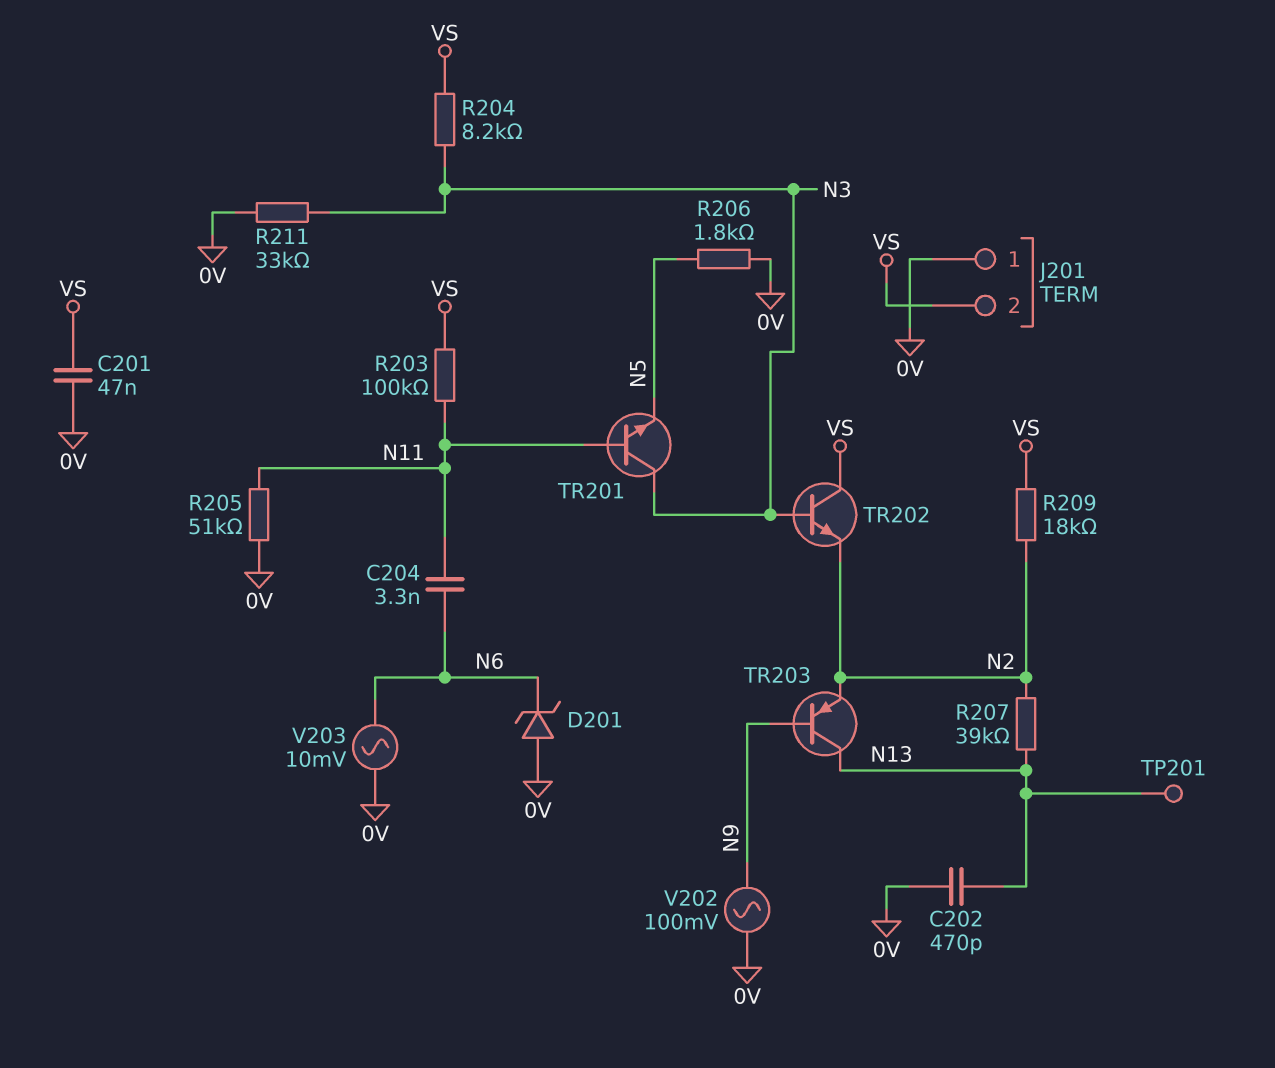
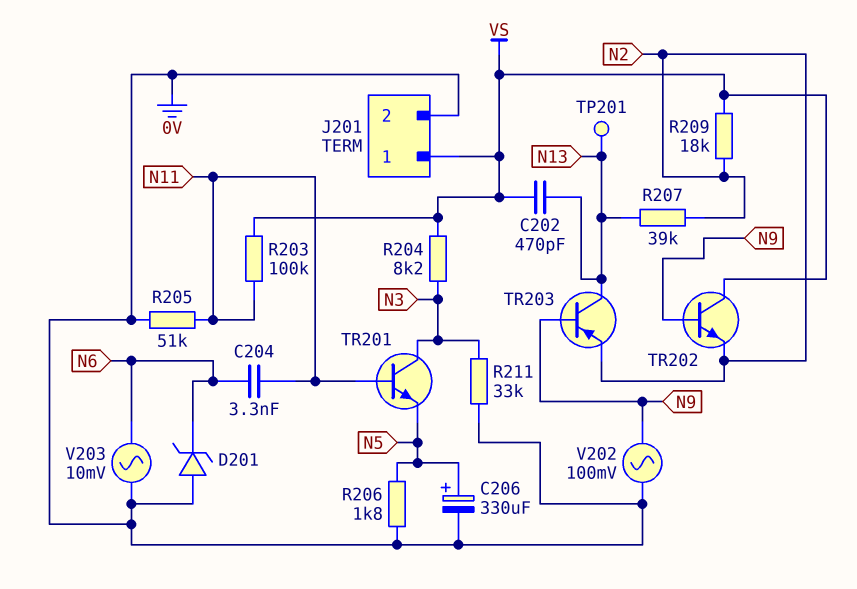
C201: 47nF (0V, VS) -> none
C202: 470pF (0V, N13) -> 470pF (N13, VS)
C206: none -> 330uF (plus N5, minus 0V)
J201 pin 1: 0V -> VS
J201 pin 2: VS -> 0V
TR202: NPN (B N3, C VS, E N2) -> NPN (B N9, C VS, E N2)

